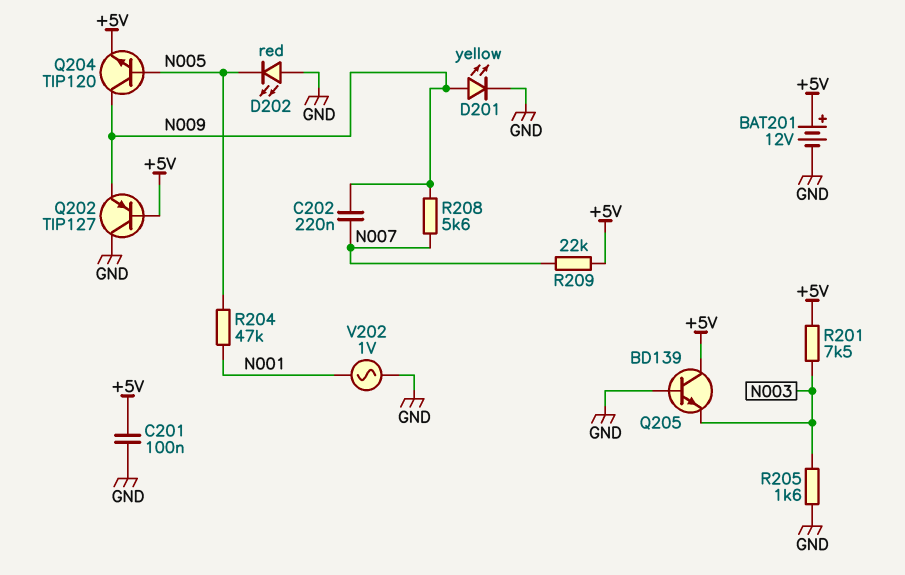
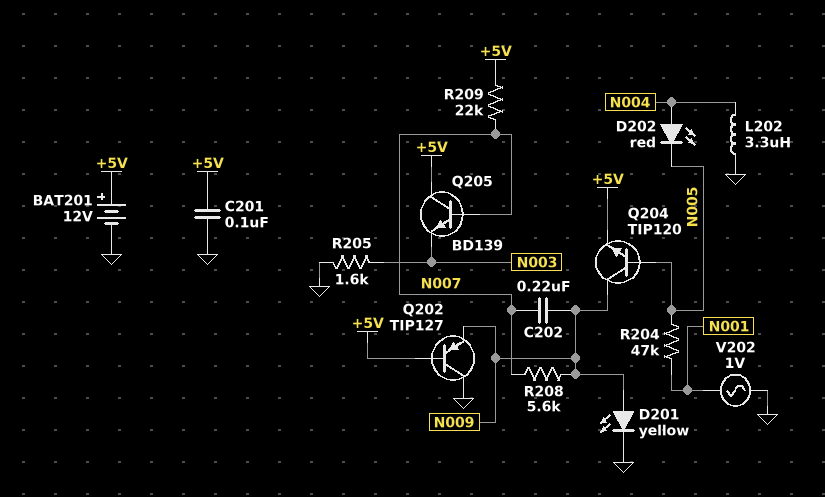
D202: LED red (A GND, K N005) -> LED red (A N004, K N005)
L202: none -> 3.3uH (GND, N004)
Q205: NPN BD139 (B GND, C +5V, E N003) -> NPN BD139 (B N007, C +5V, E N003)
R201: 7.5k (+5V, N003) -> none

